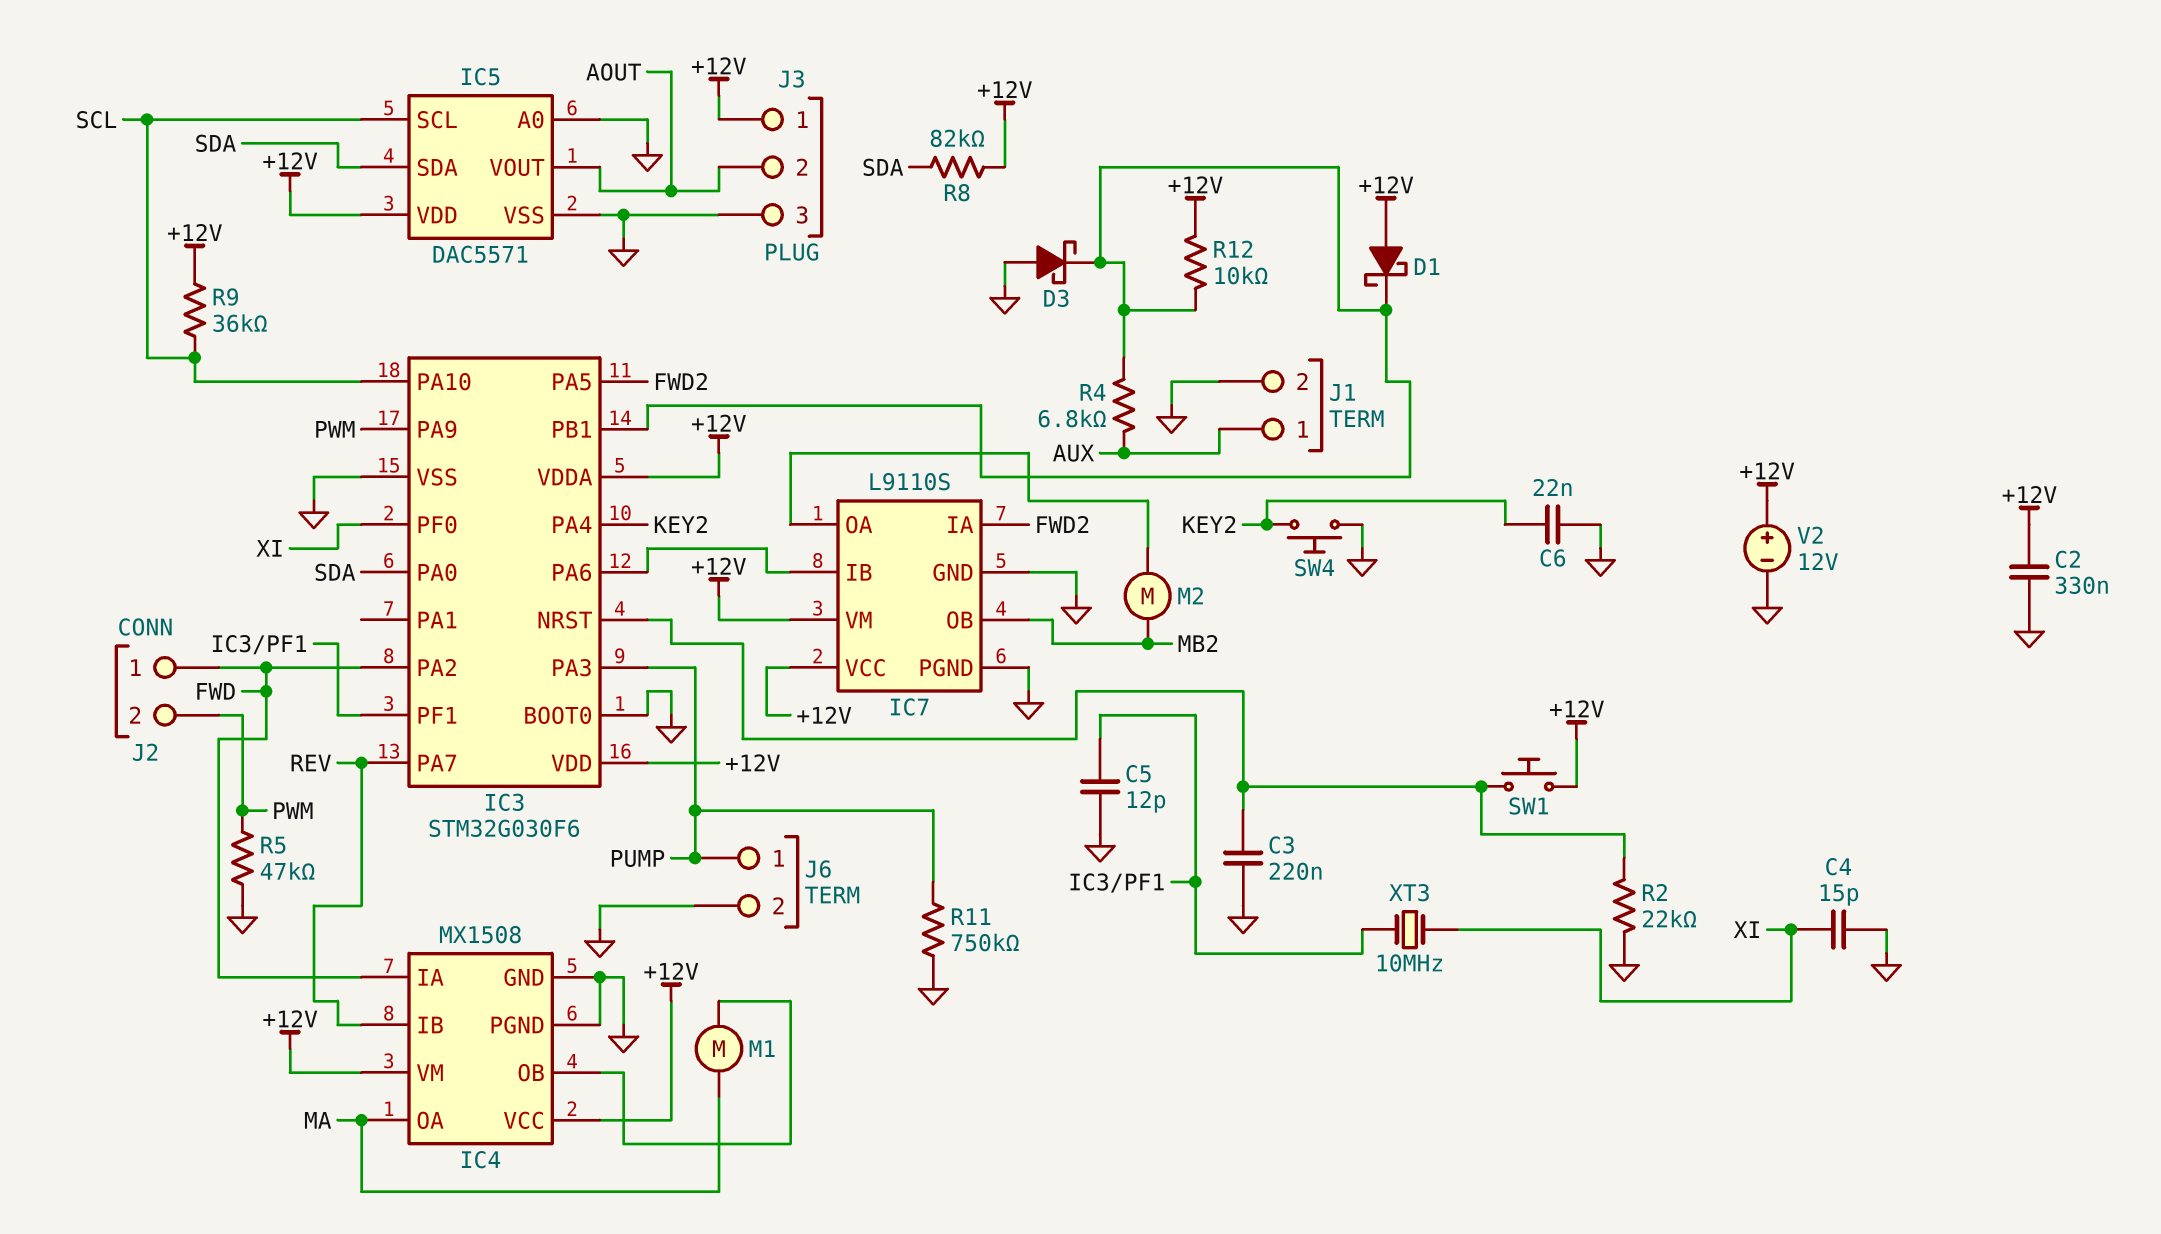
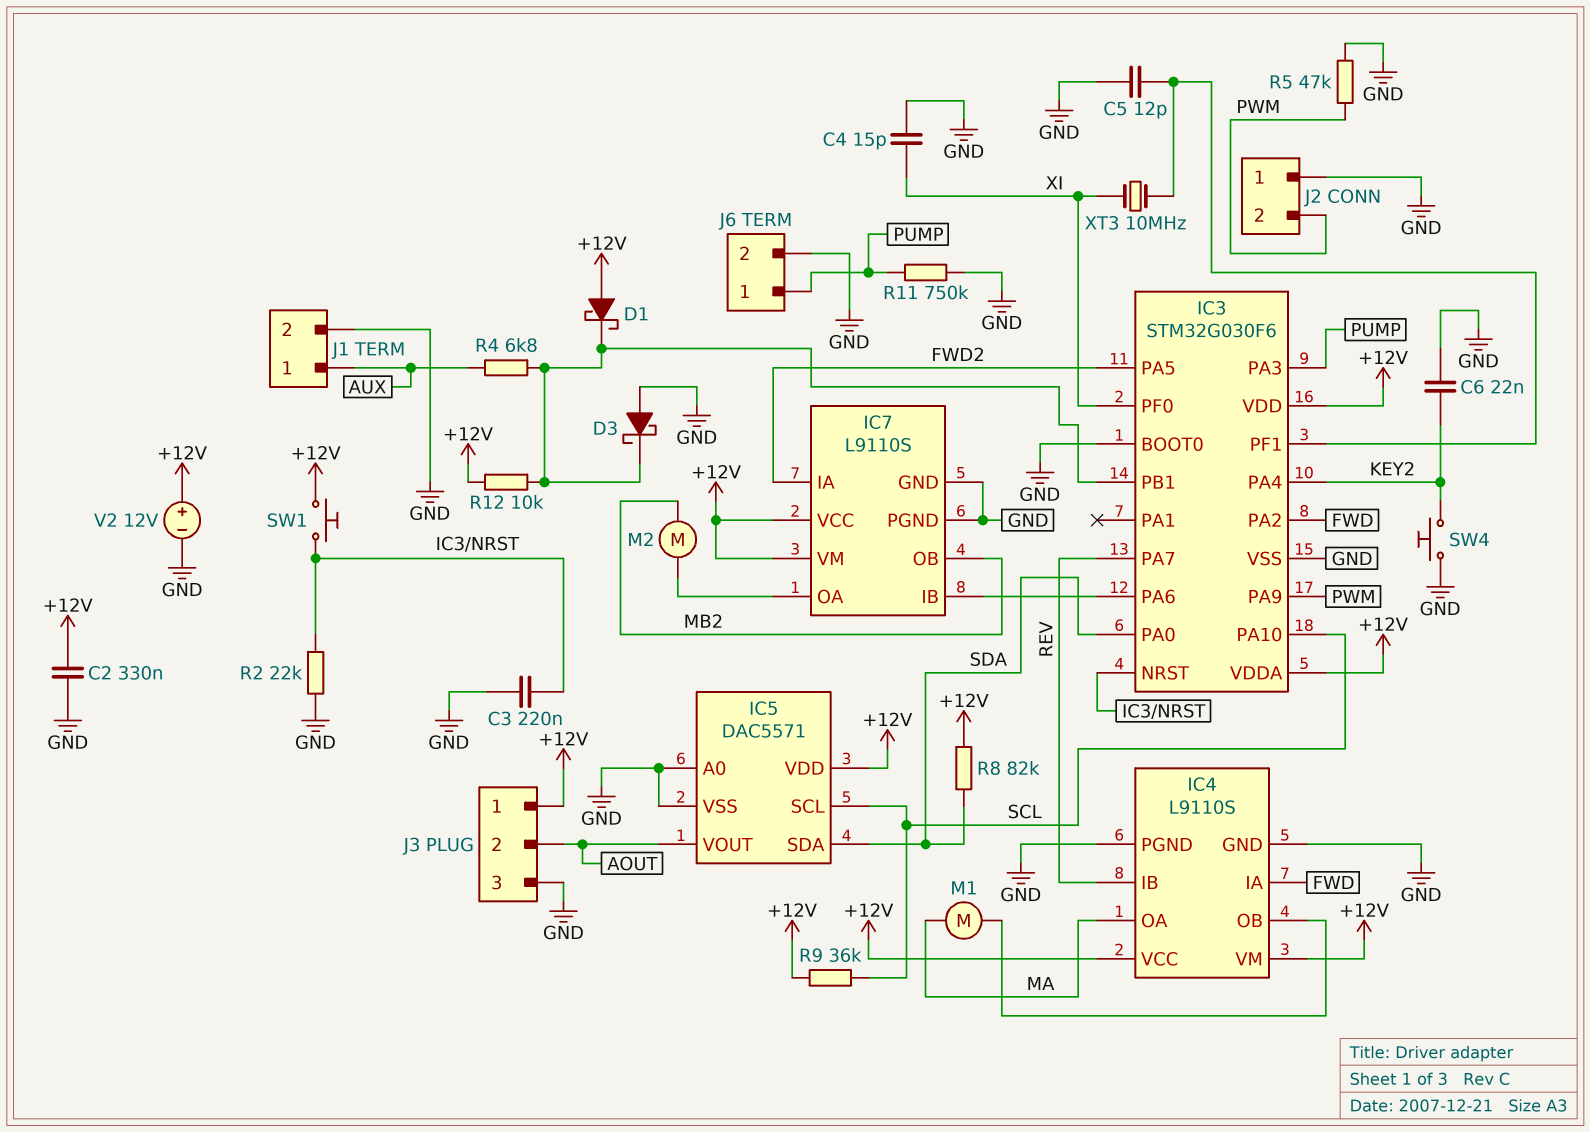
IC4: MX1508 -> L9110S
J2 pin 1: FWD -> GND

